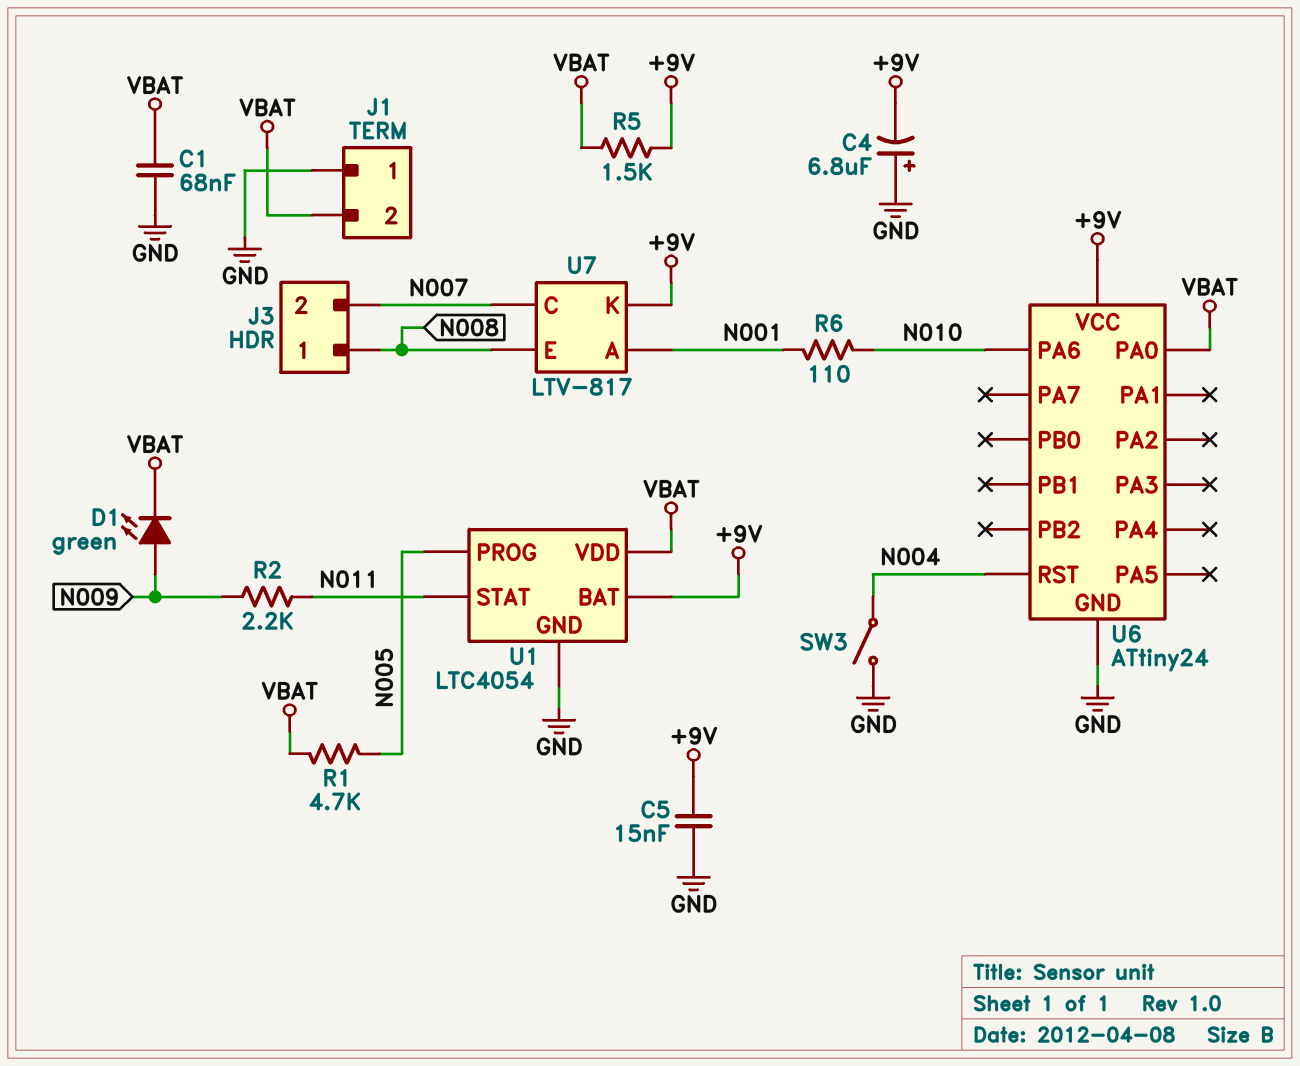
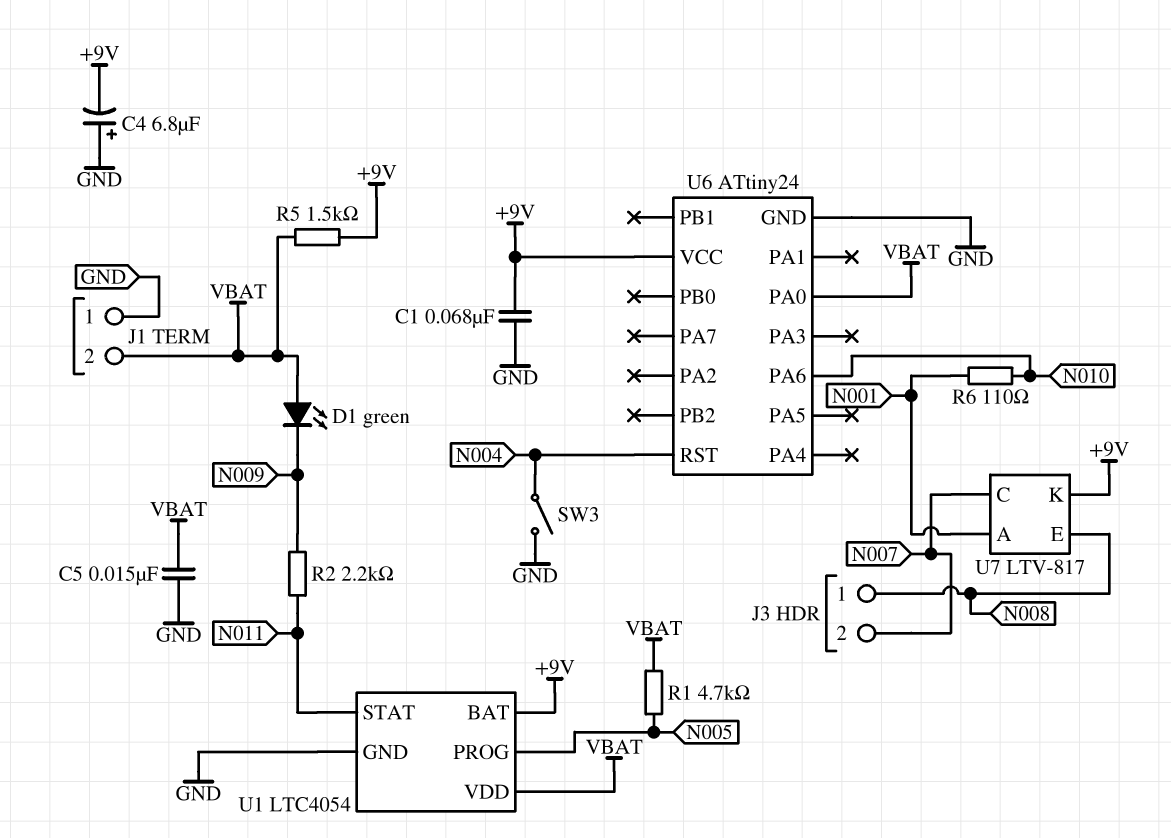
C1: 68nF (GND, VBAT) -> 68nF (+9V, GND)
C5: 15nF (+9V, GND) -> 15nF (GND, VBAT)
D1: LED green (A N009, K VBAT) -> LED green (A VBAT, K N009)

